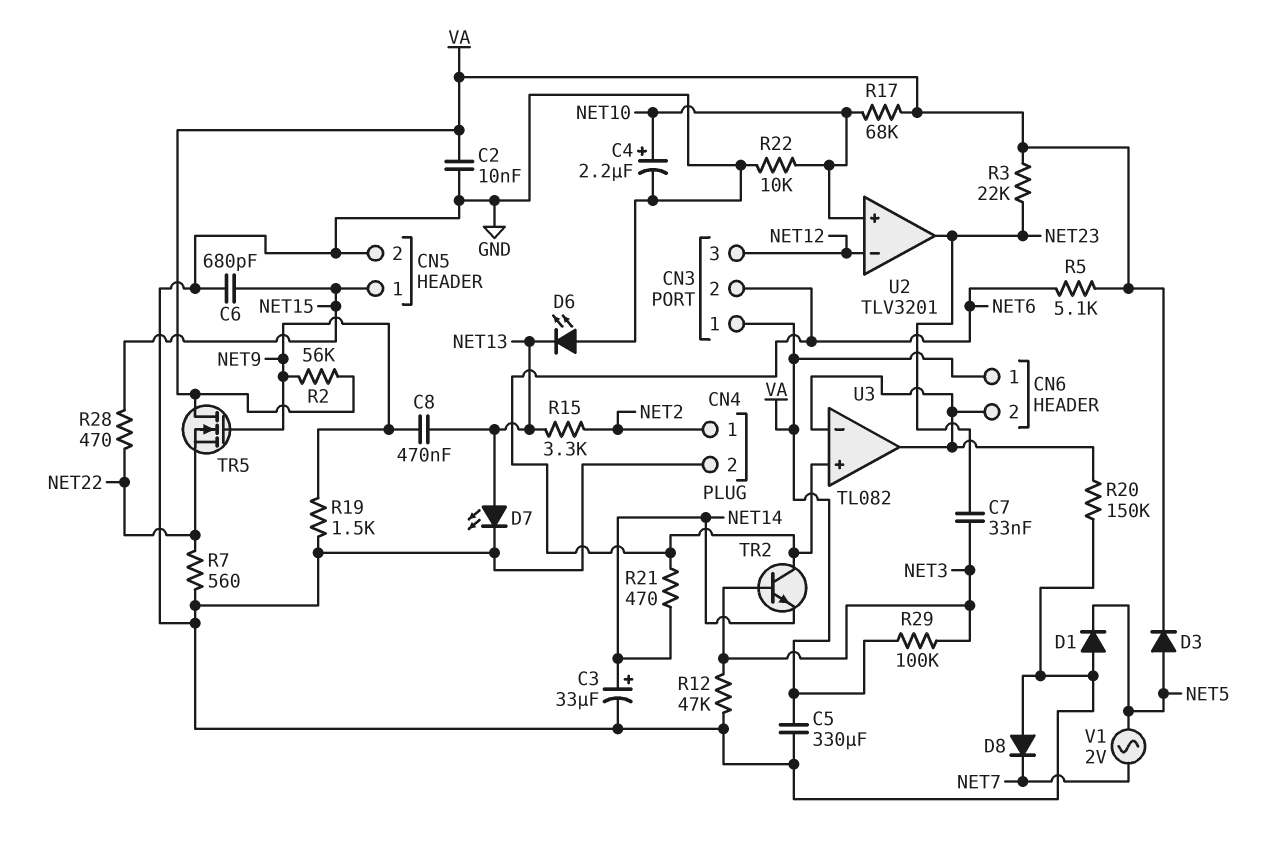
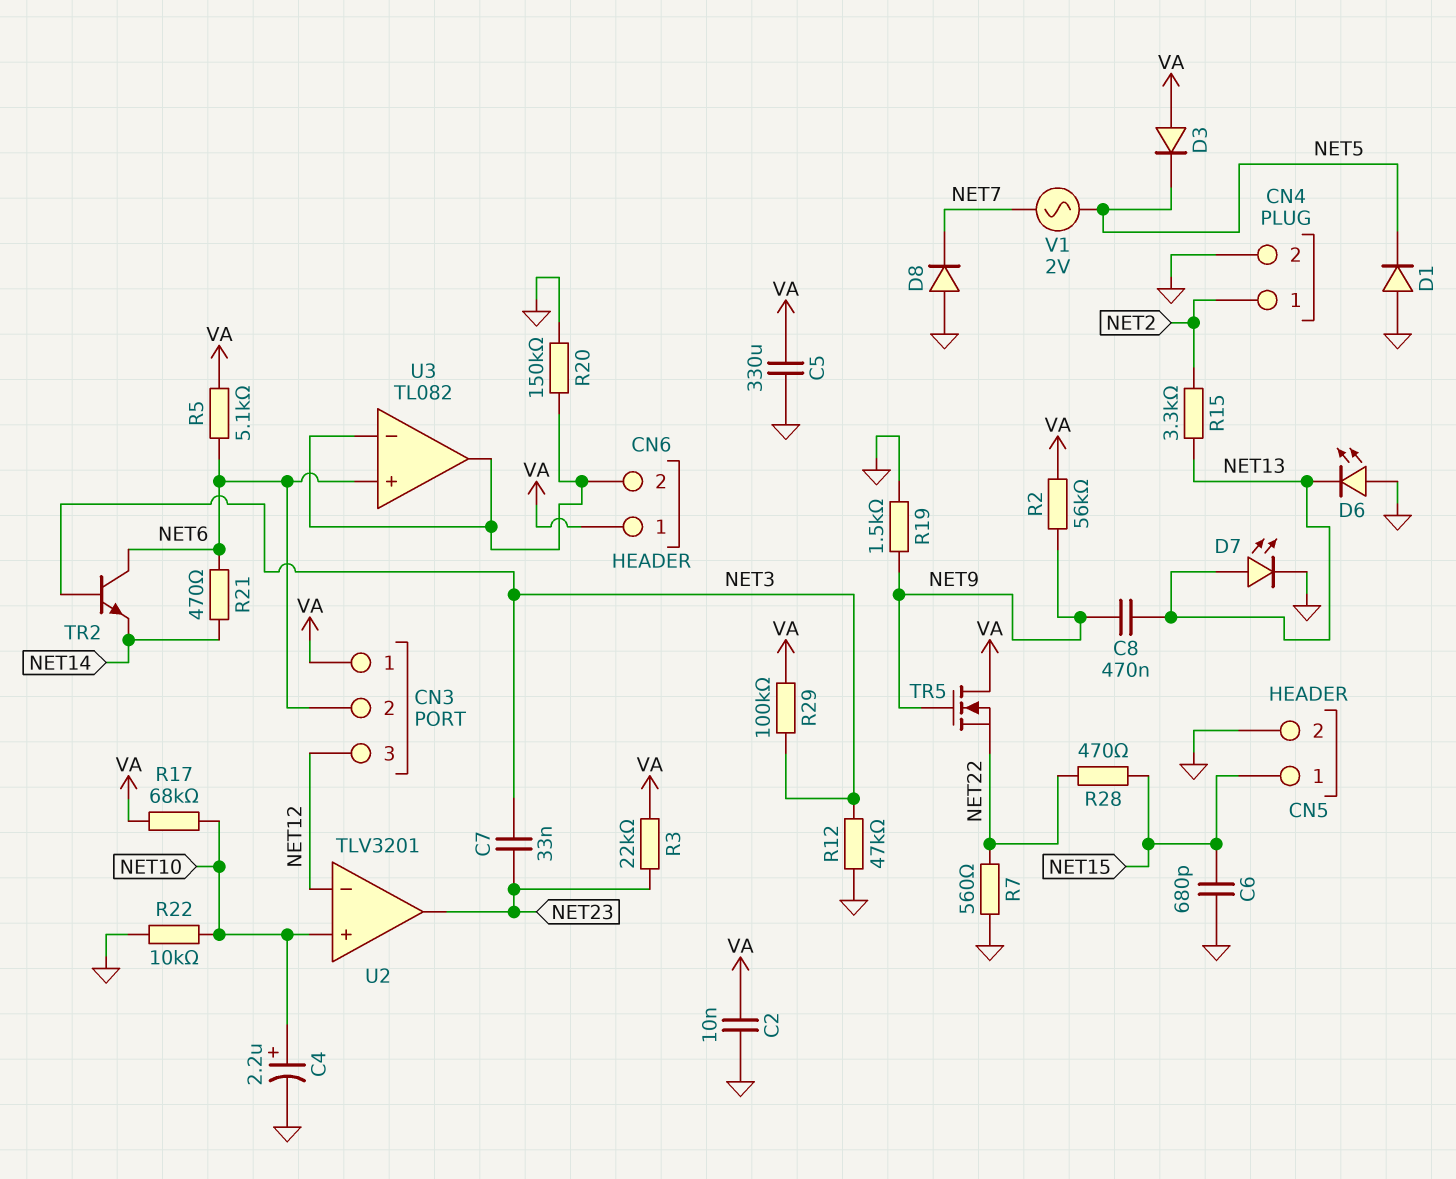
C3: 33uF (plus NET14, minus GND) -> none
D3: diode (A NET5, K VA) -> diode (A VA, K NET5)

